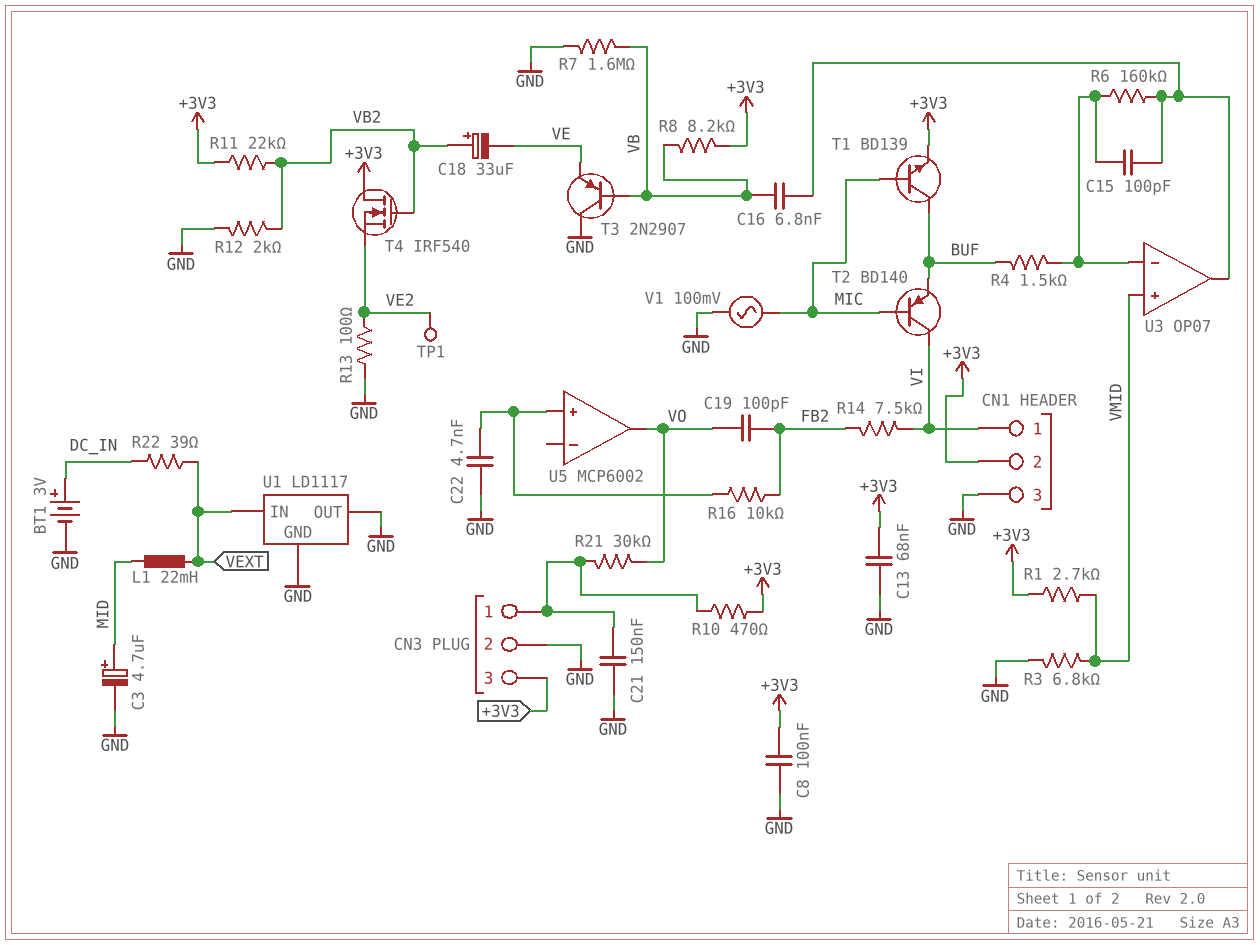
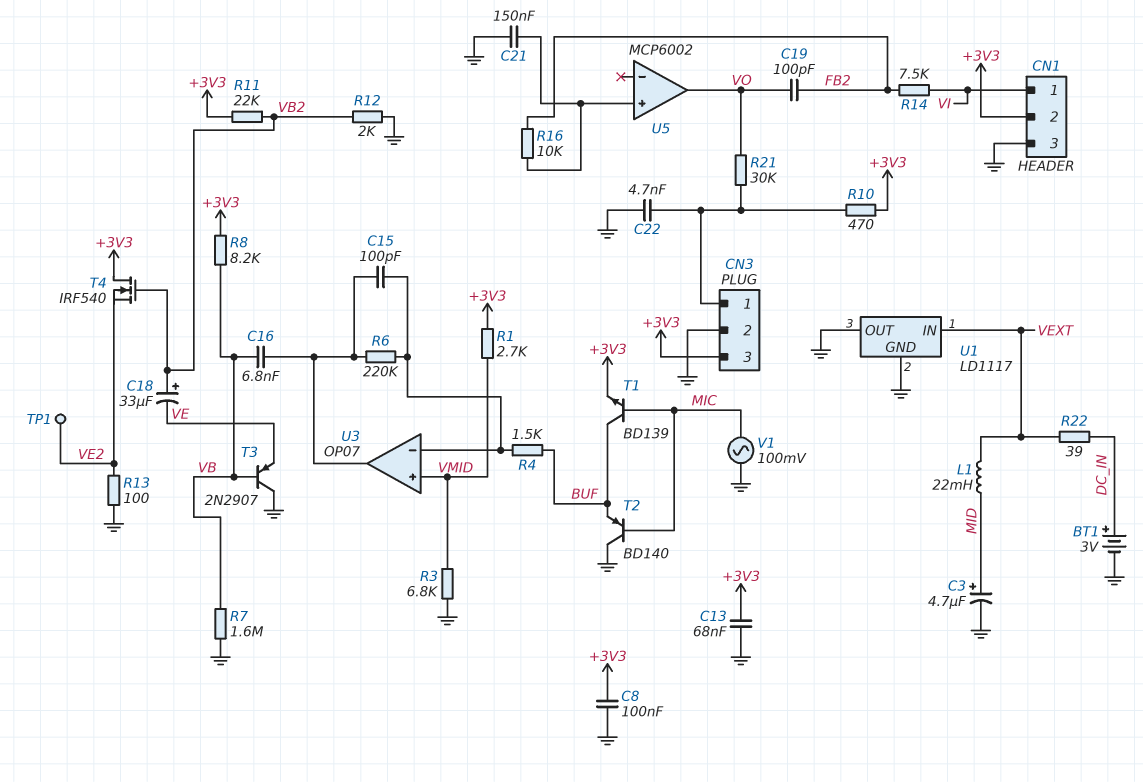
C21: 150nF (CN3/1, GND) -> 150nF (GND, U5/in+)
C22: 4.7nF (GND, U5/in+) -> 4.7nF (CN3/1, GND)
R6: 160k (U3/in-, U3/out) -> 220k (U3/in-, U3/out)
T2: PNP BD140 (B MIC, C VI, E BUF) -> PNP BD140 (B MIC, C GND, E BUF)

